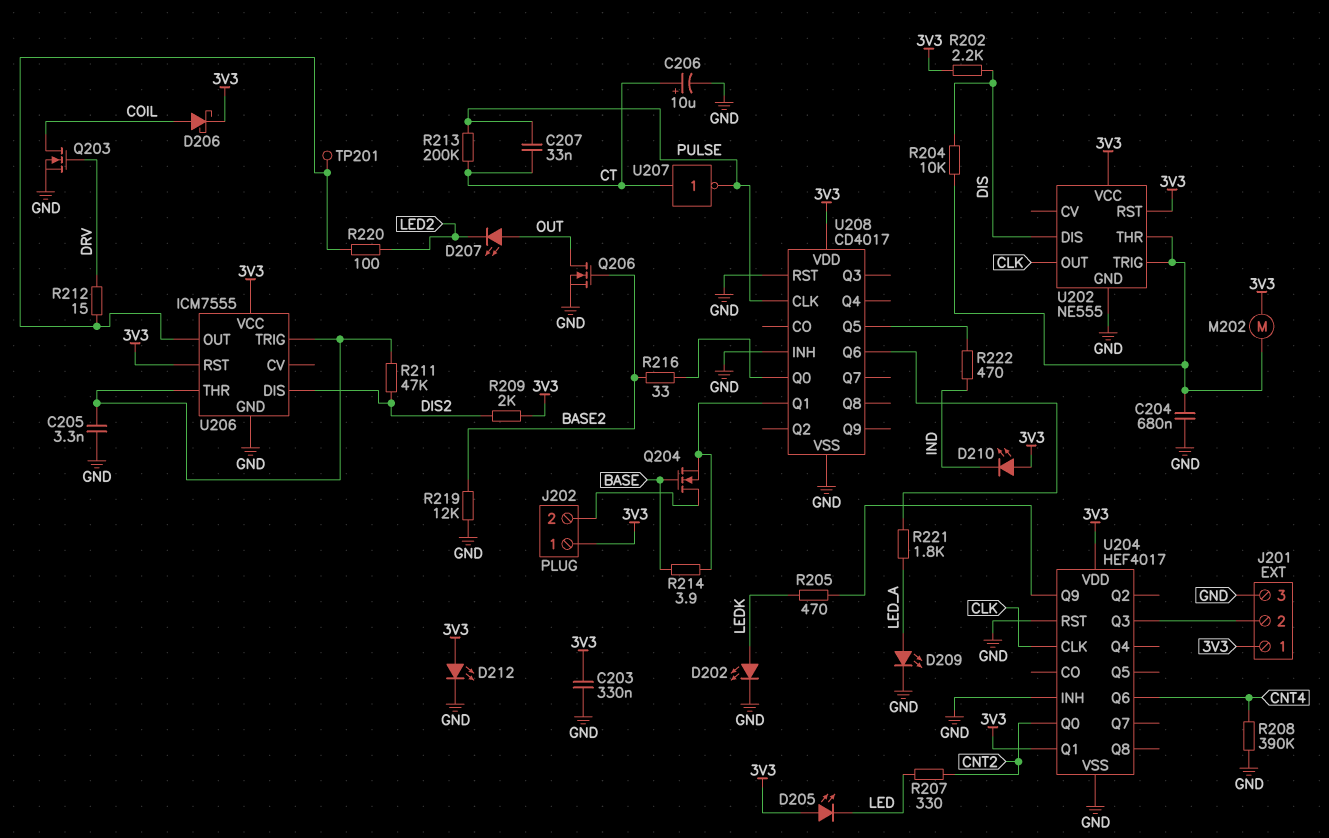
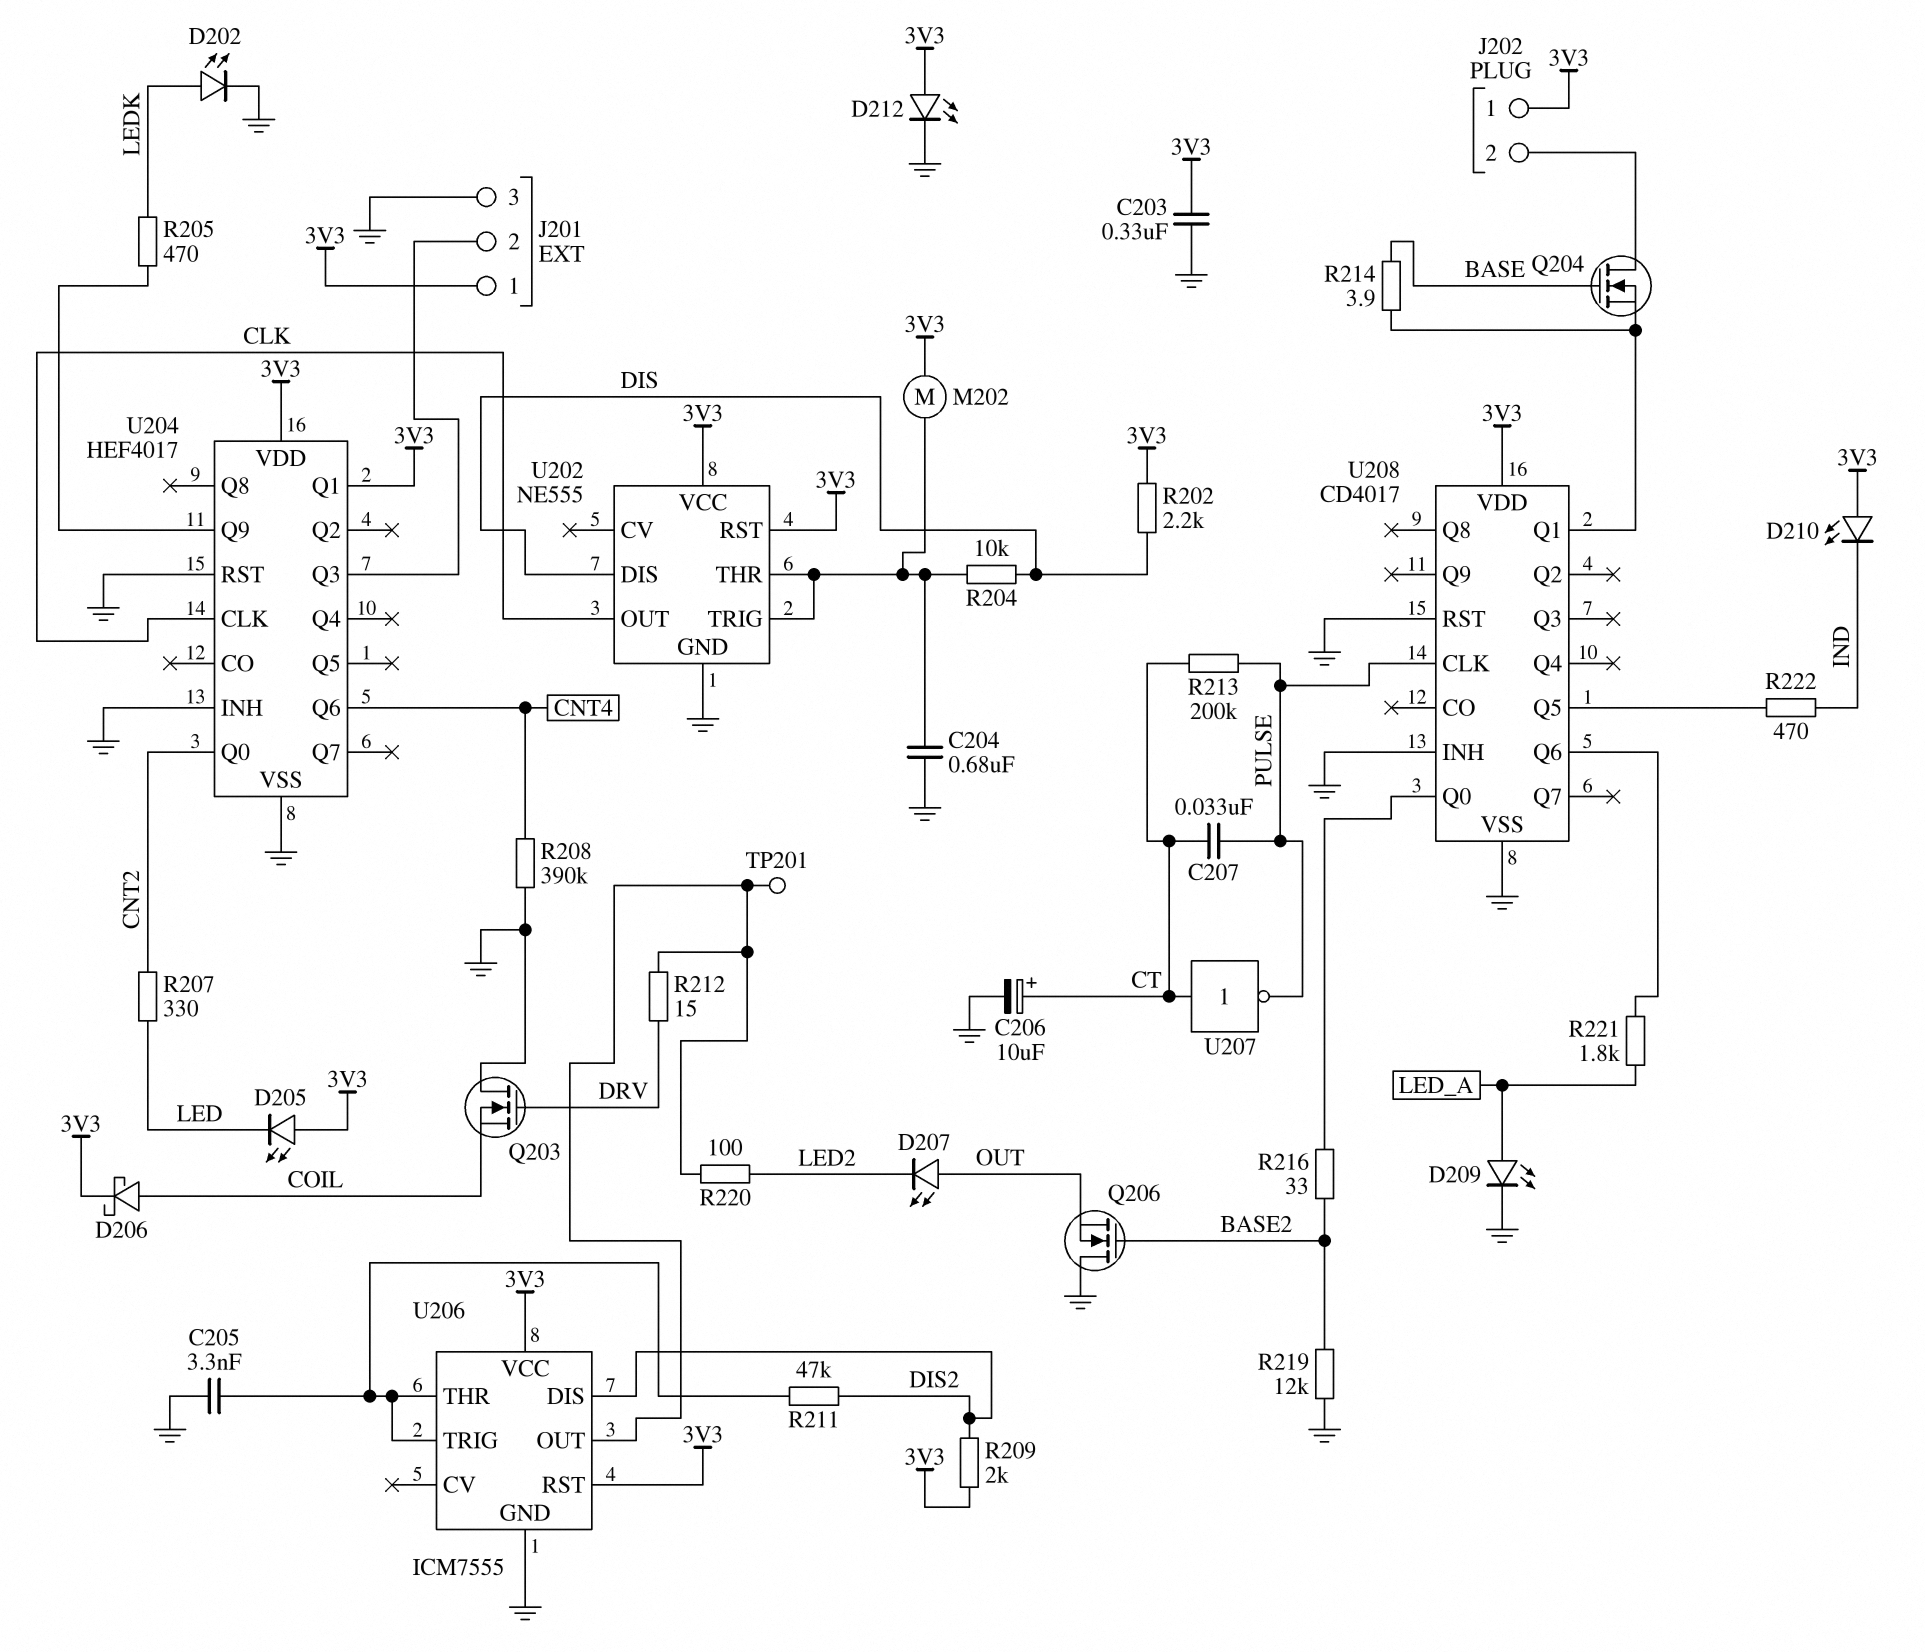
Q203: NMOS (G DRV, D COIL, S GND) -> NMOS (G DRV, D GND, S COIL)
Q206: NMOS (G BASE2, D OUT, S GND) -> NMOS (G BASE2, D GND, S OUT)

